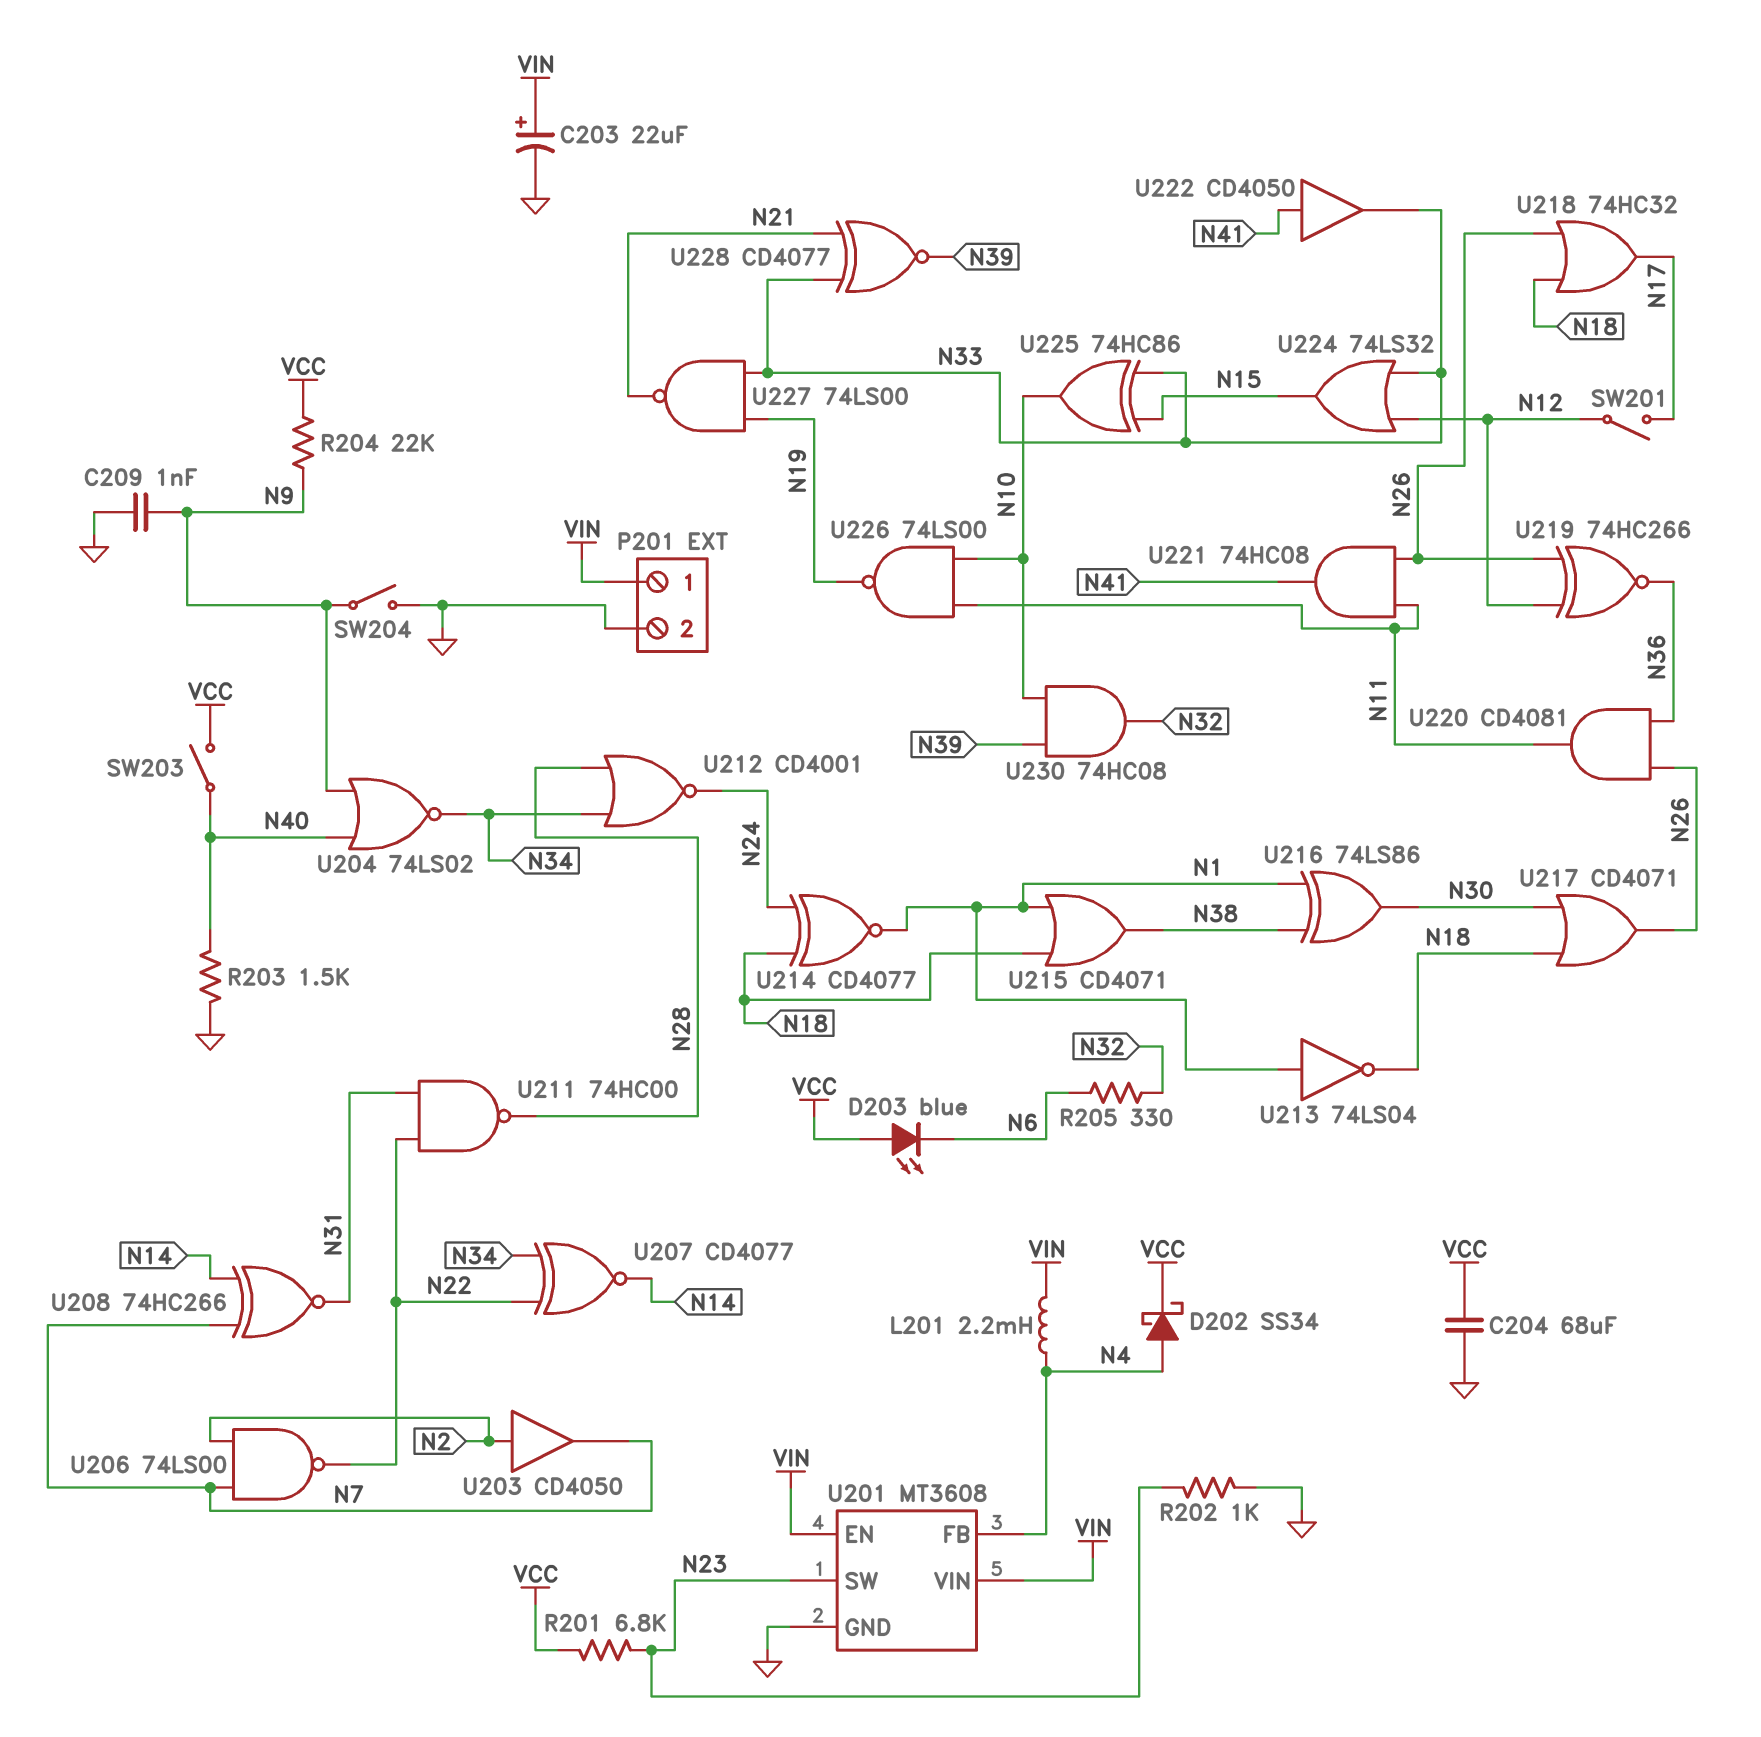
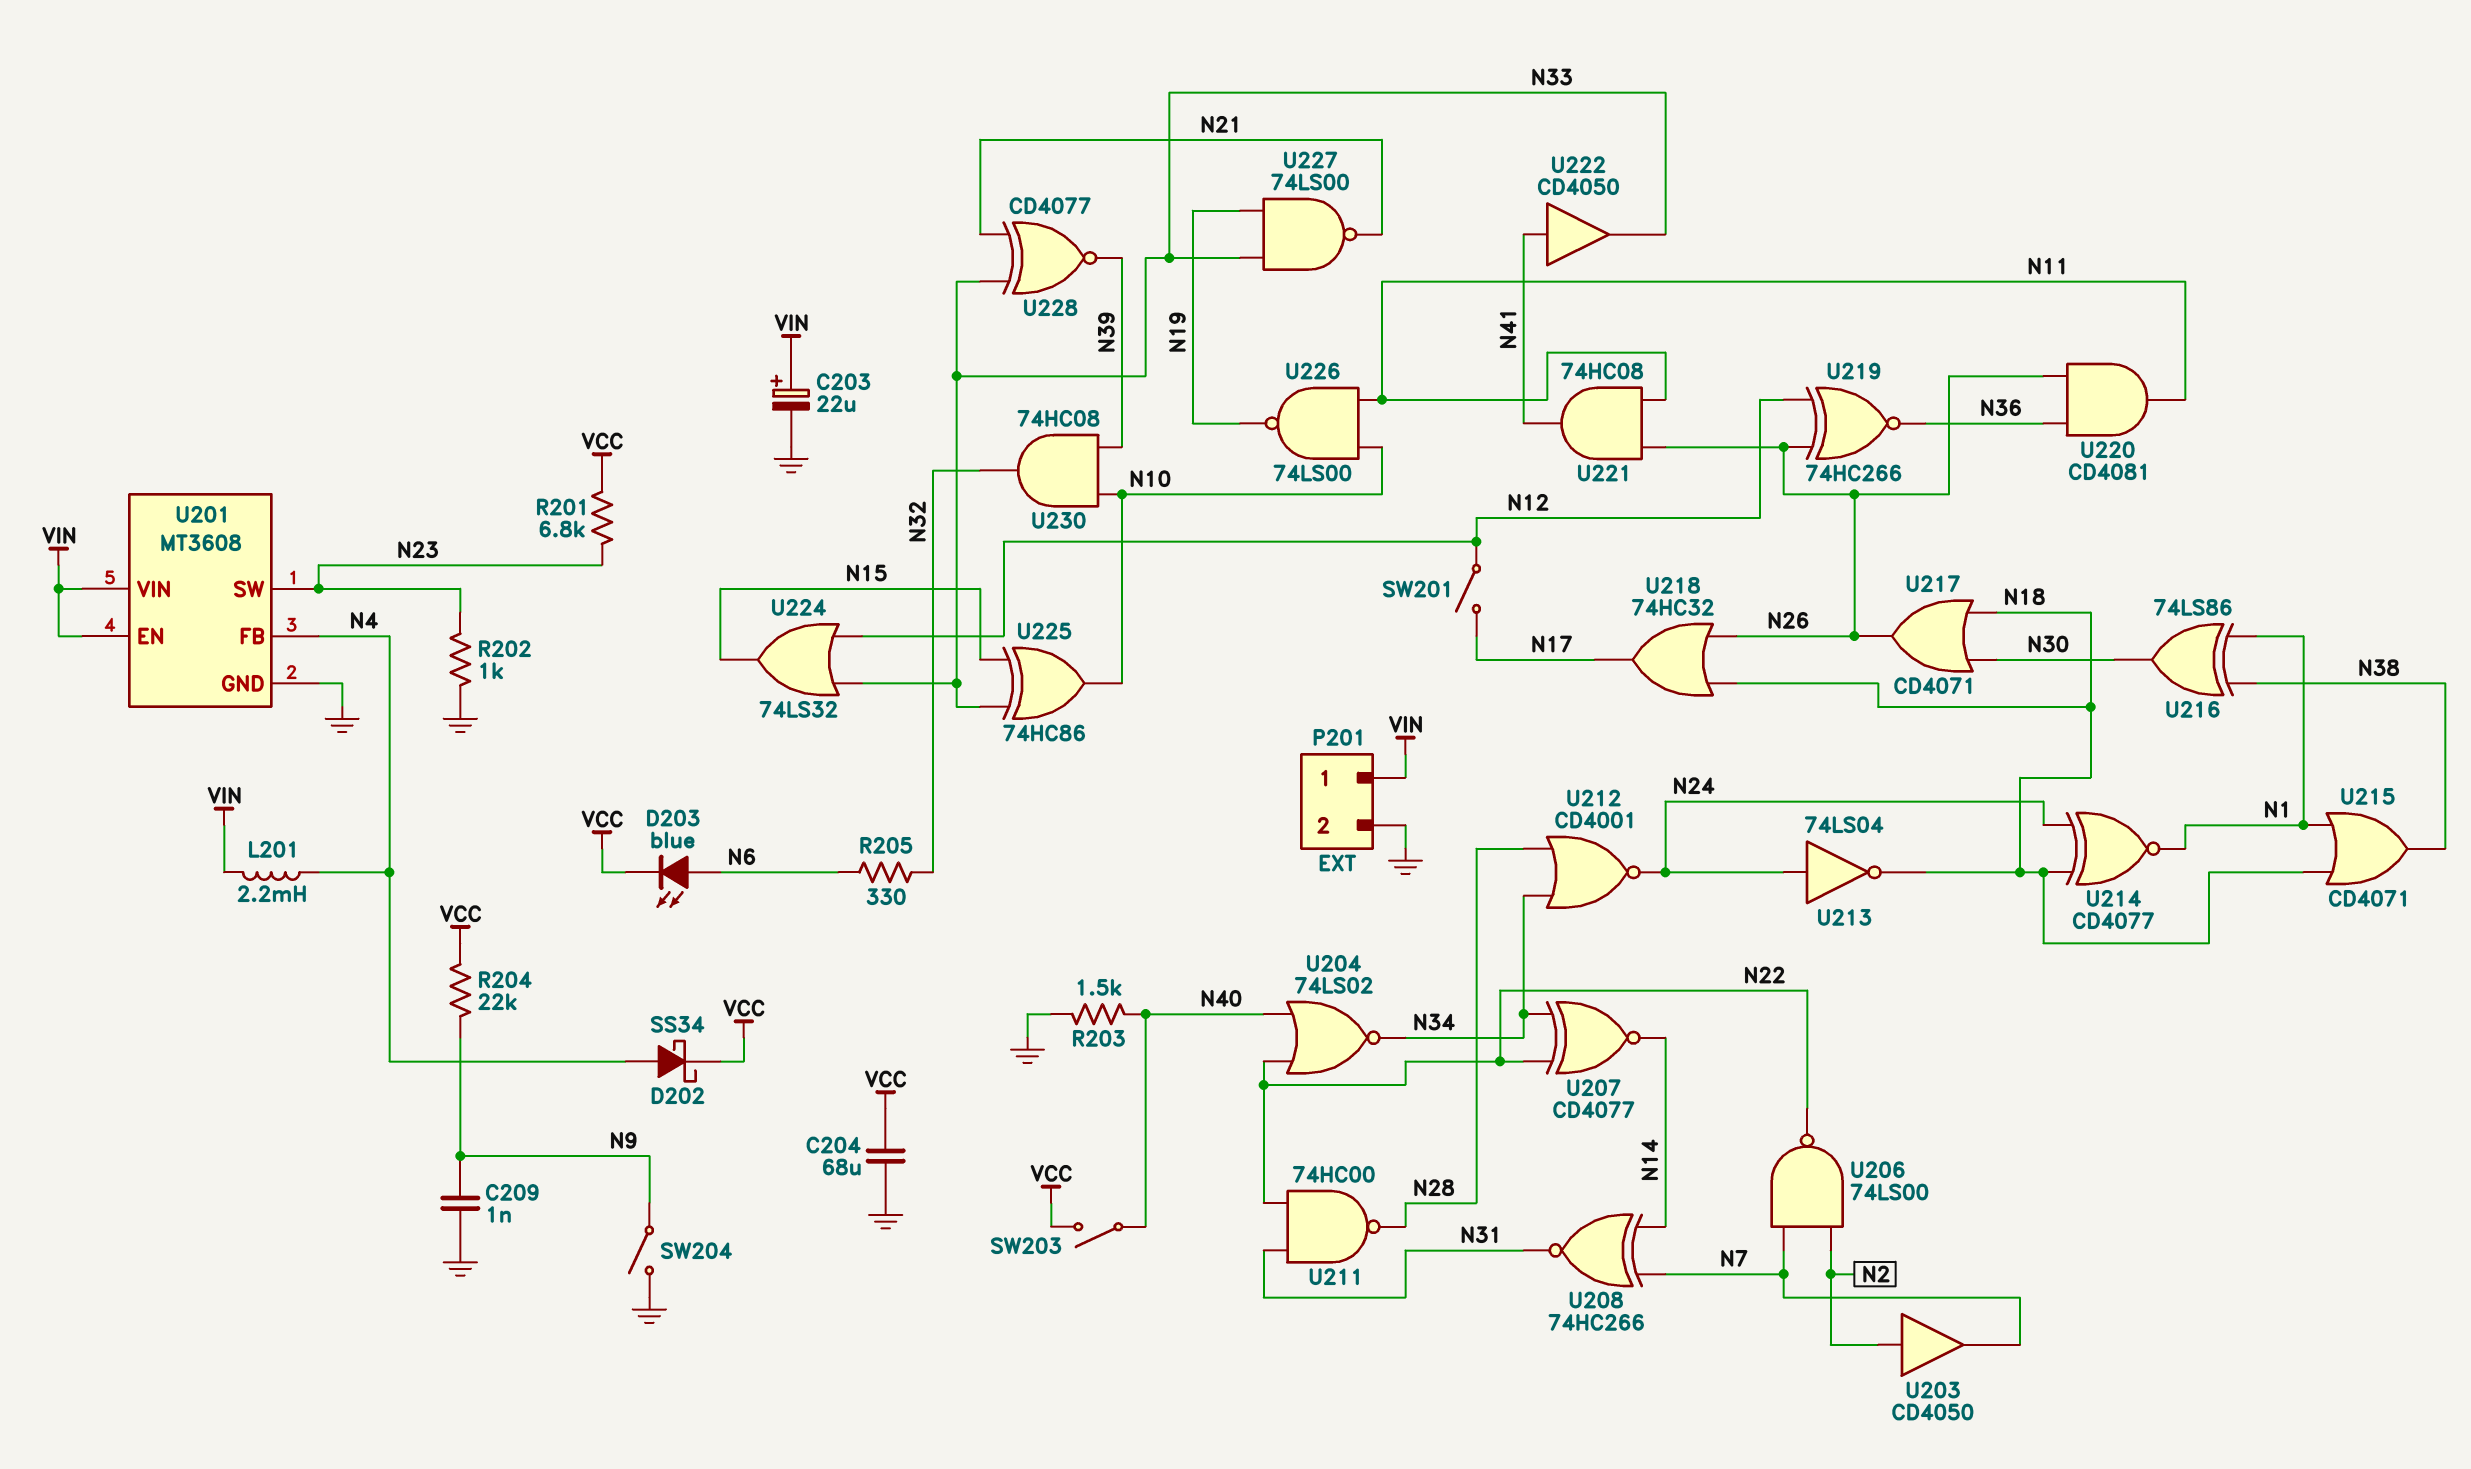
D203: LED blue (A VCC, K N6) -> LED blue (A N6, K VCC)
U204: NOR 74LS02 (in N9, in N40, out N34) -> NOR 74LS02 (in N22, in N40, out N34)
U213: NOT 74LS04 (in N1, out N18) -> NOT 74LS04 (in N24, out N18)

